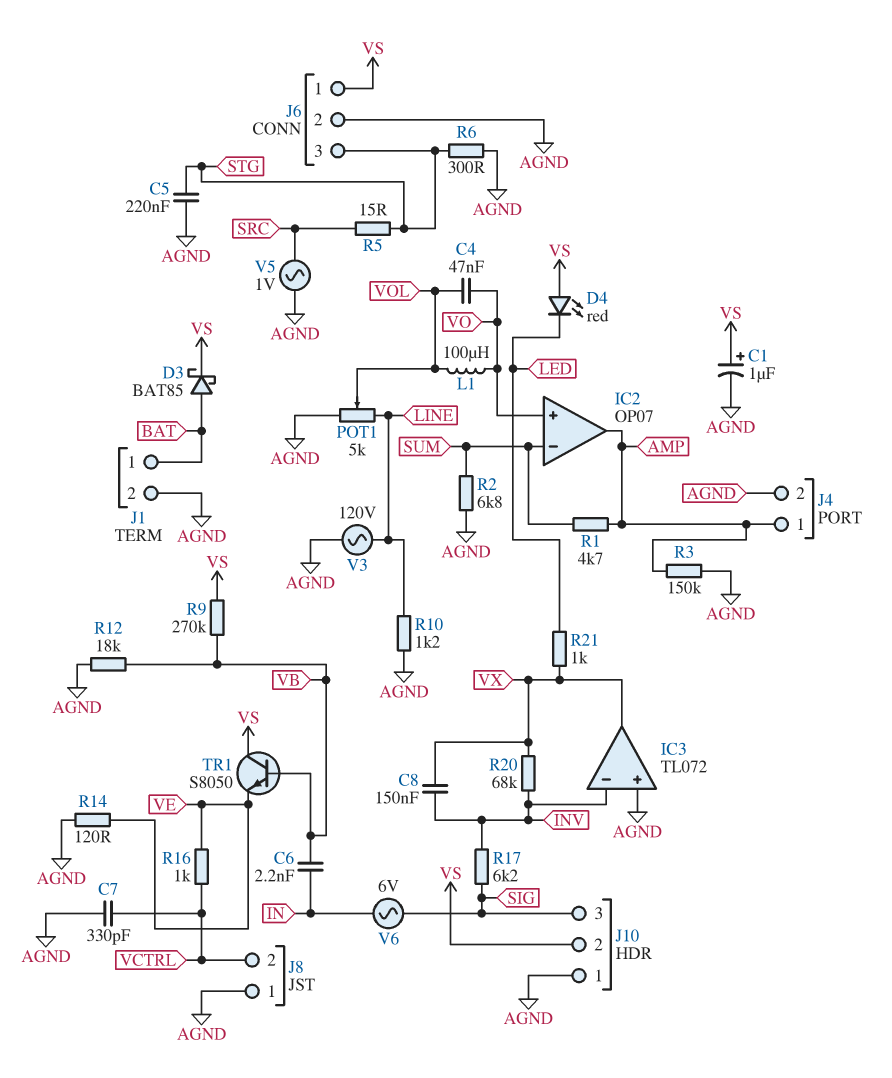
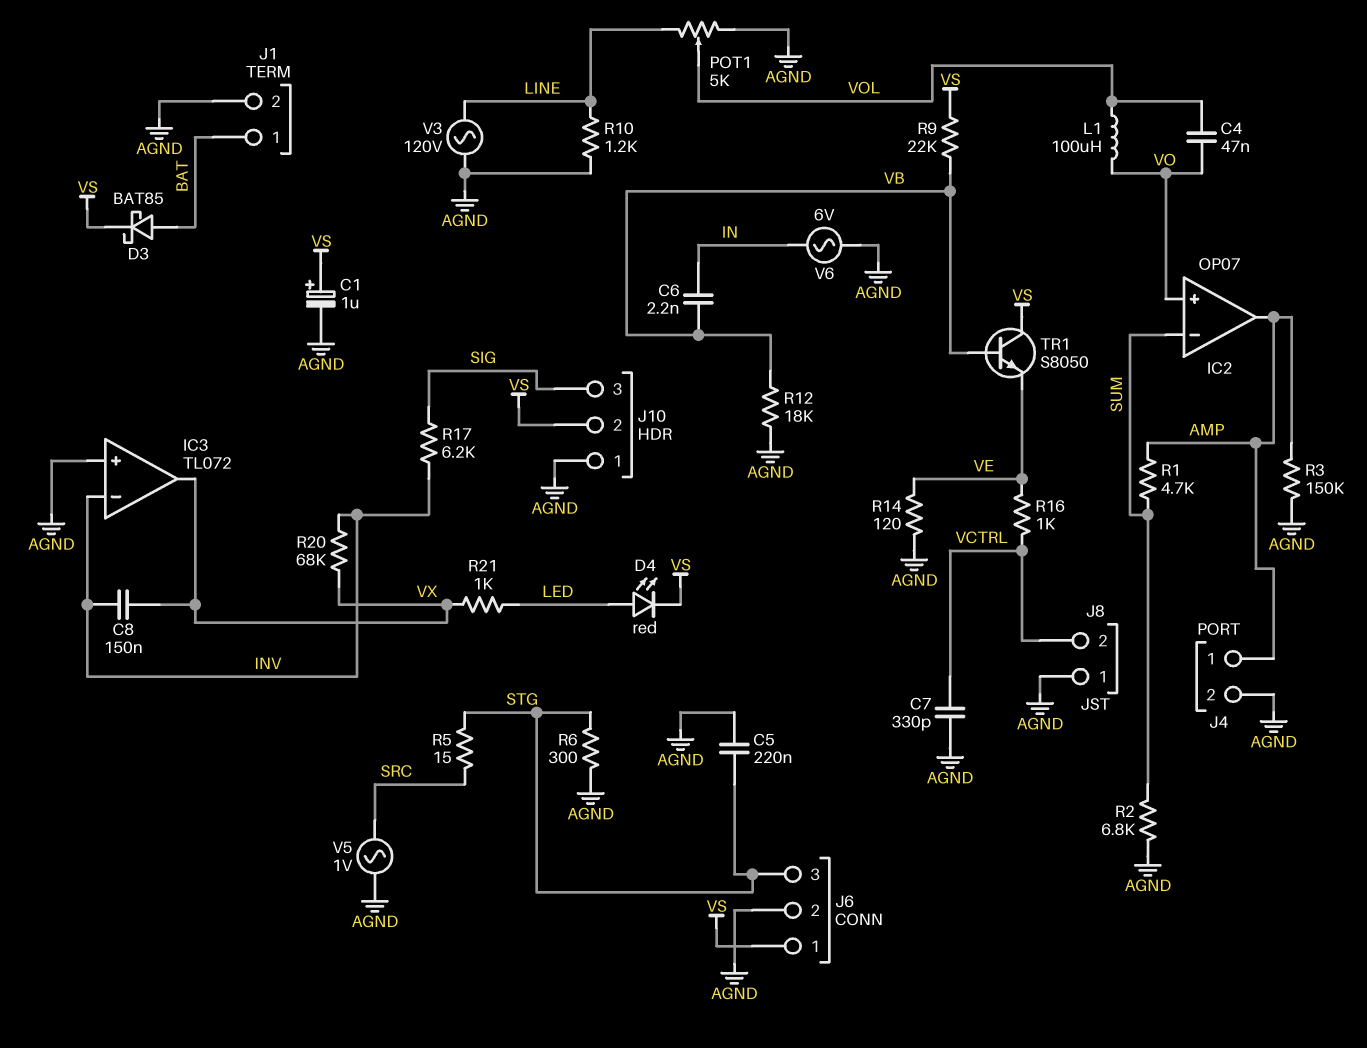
D4: LED red (A VS, K LED) -> LED red (A LED, K VS)
R9: 270k (VB, VS) -> 22k (VB, VS)
V6: AC 6V (IN, SIG) -> AC 6V (AGND, IN)

